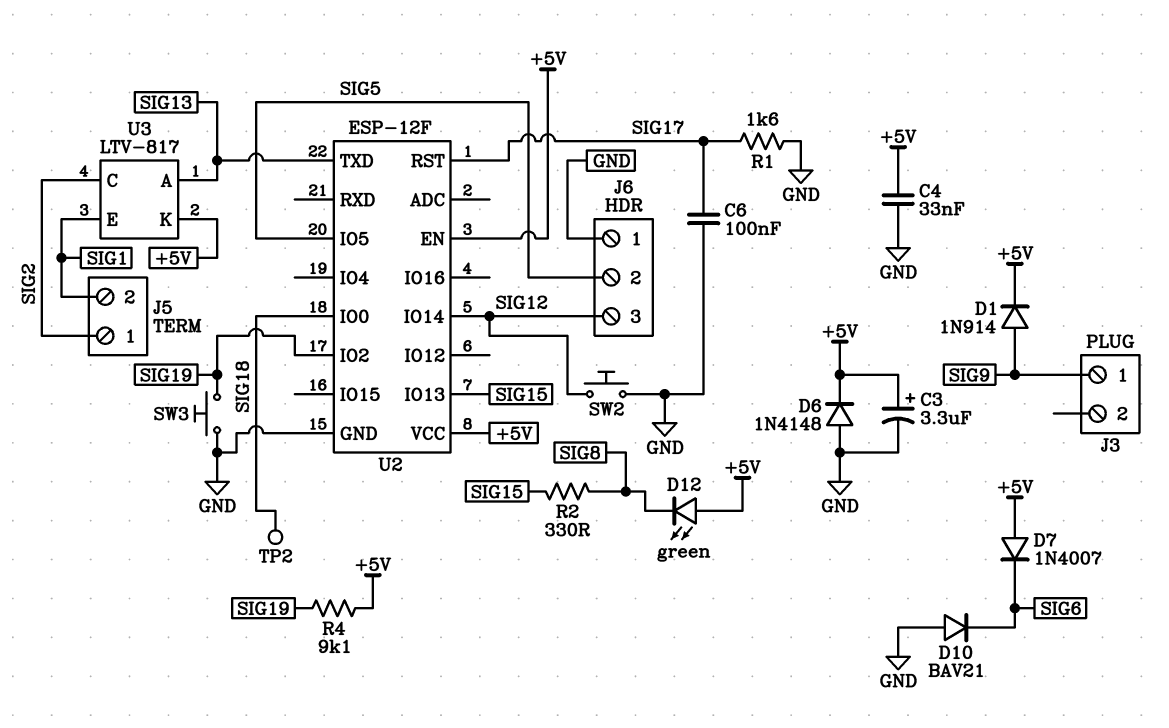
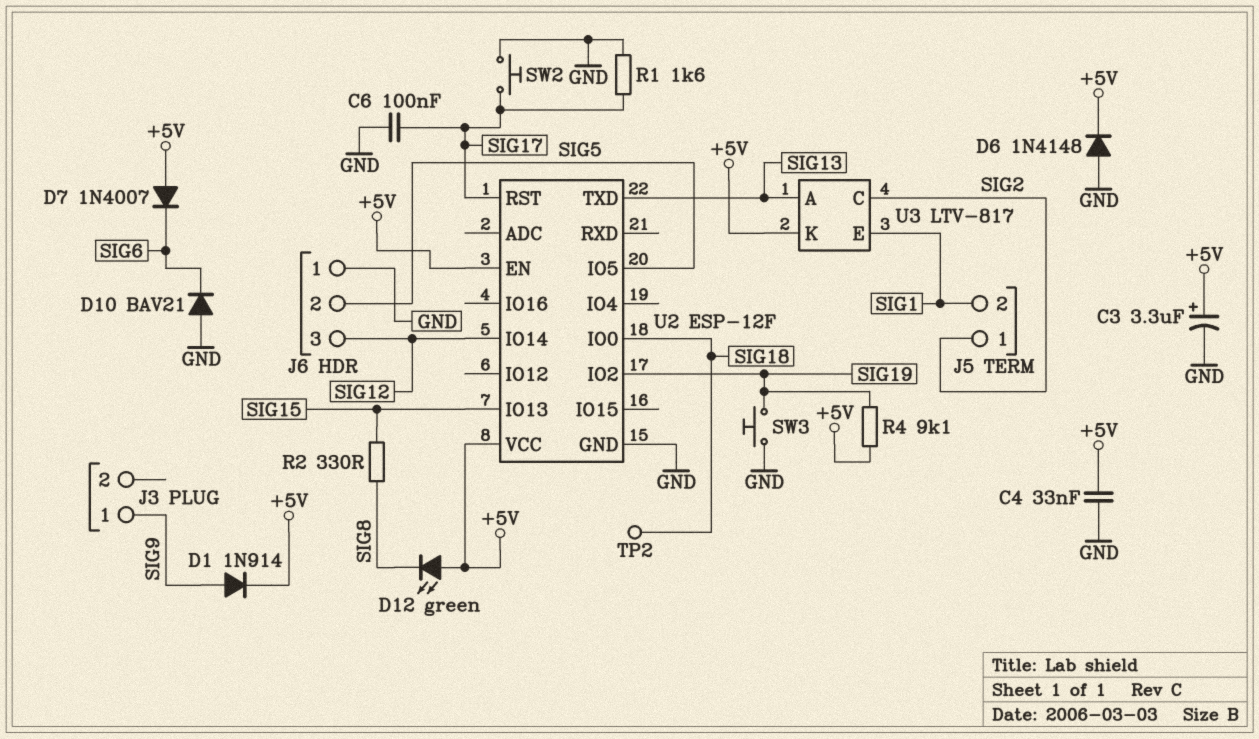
SW2: button (GND, SIG12) -> button (GND, SIG17)

